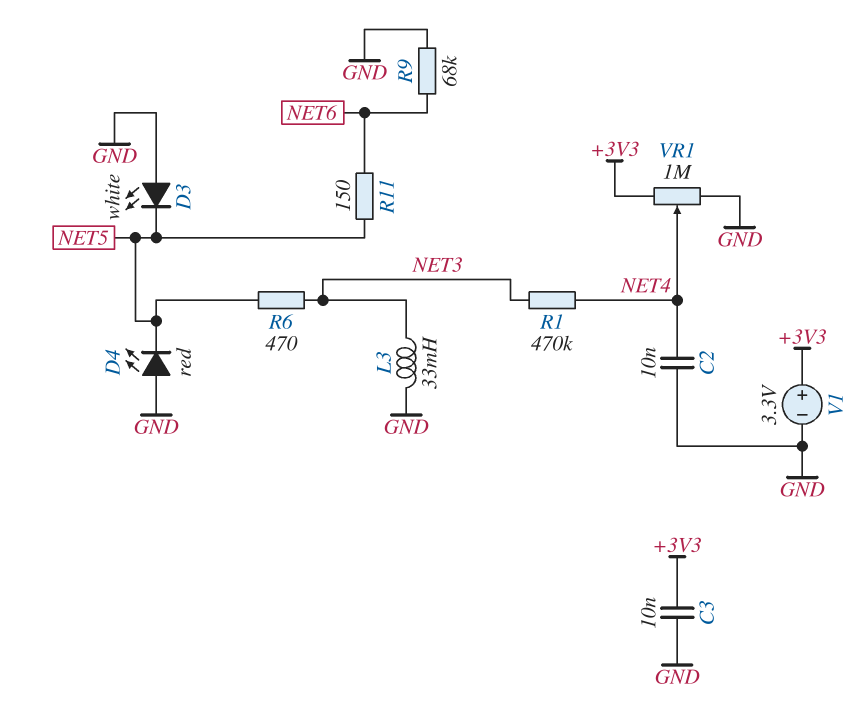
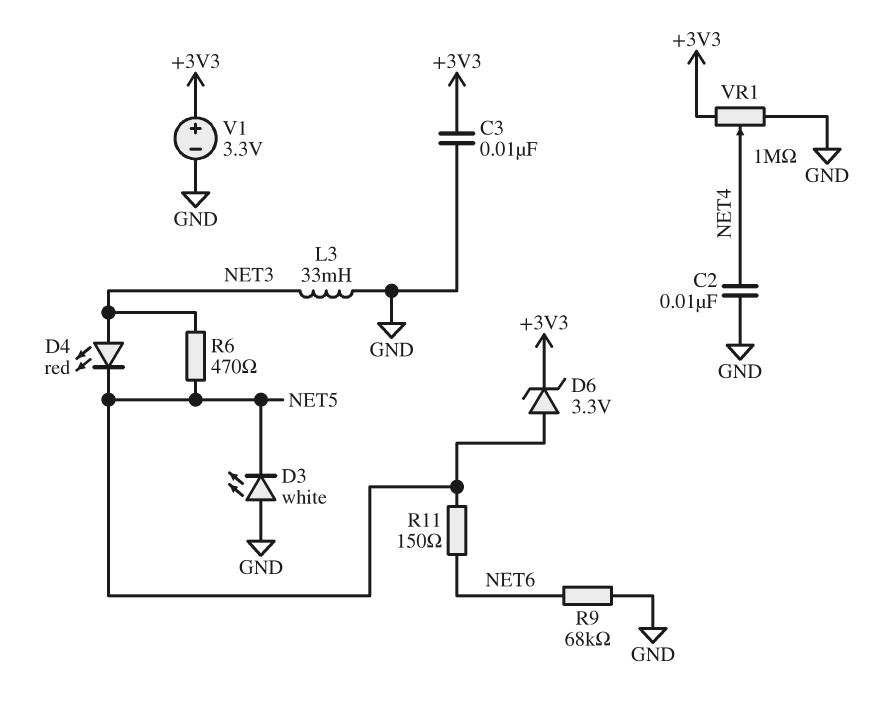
D4: LED red (A GND, K NET5) -> LED red (A NET3, K NET5)
D6: none -> zener 3.3V (A NET5, K +3V3)
R1: 470k (NET3, NET4) -> none

